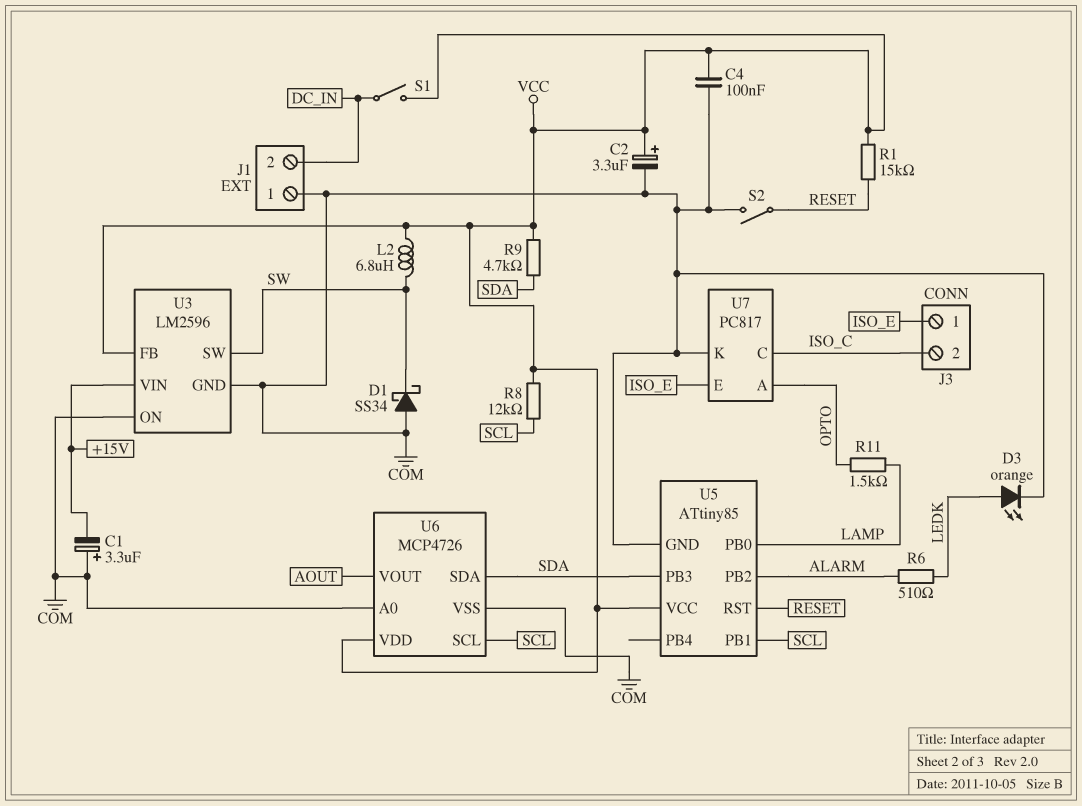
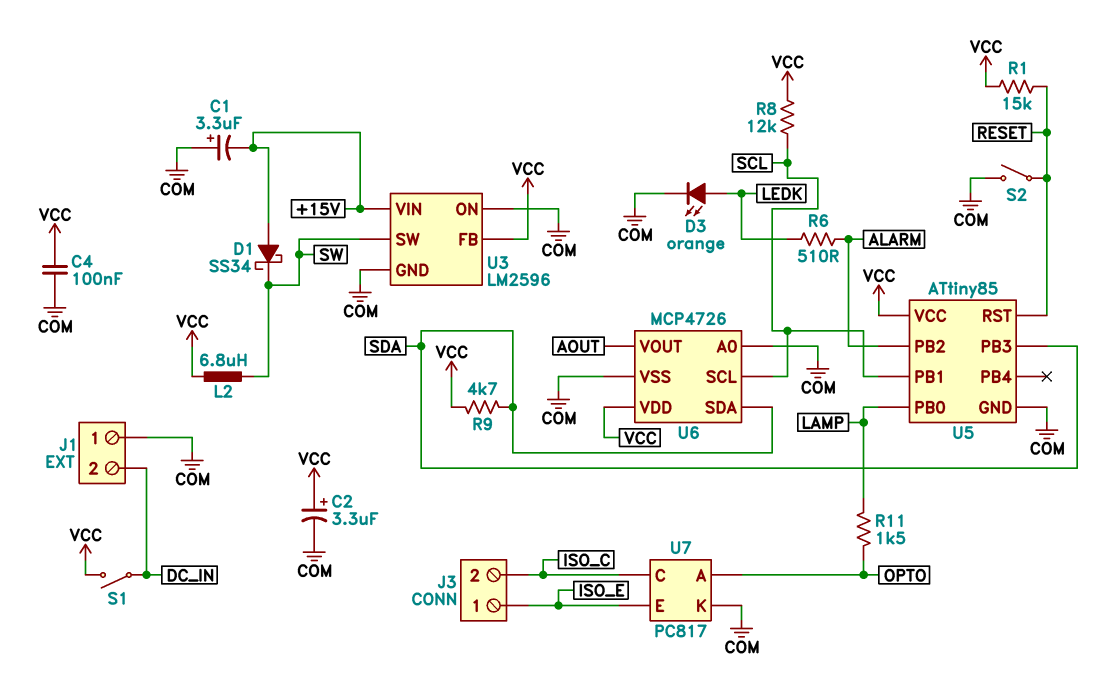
D1: schottky SS34 (A COM, K SW) -> schottky SS34 (A +15V, K SW)

